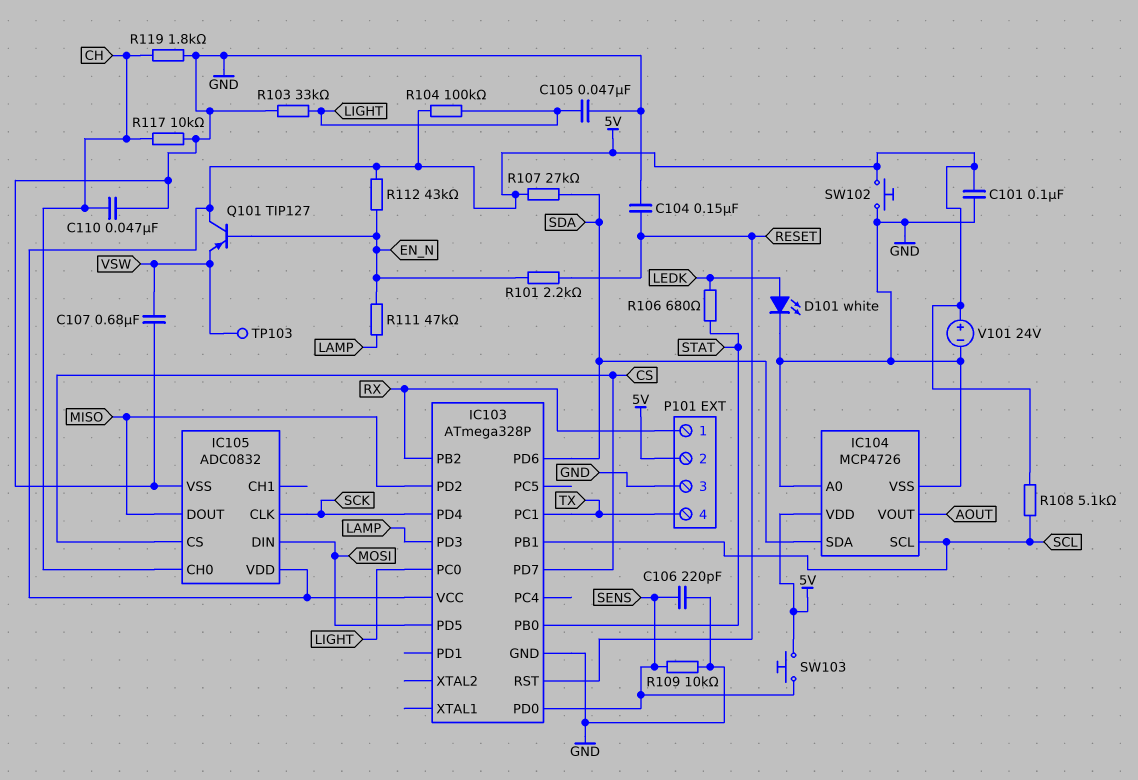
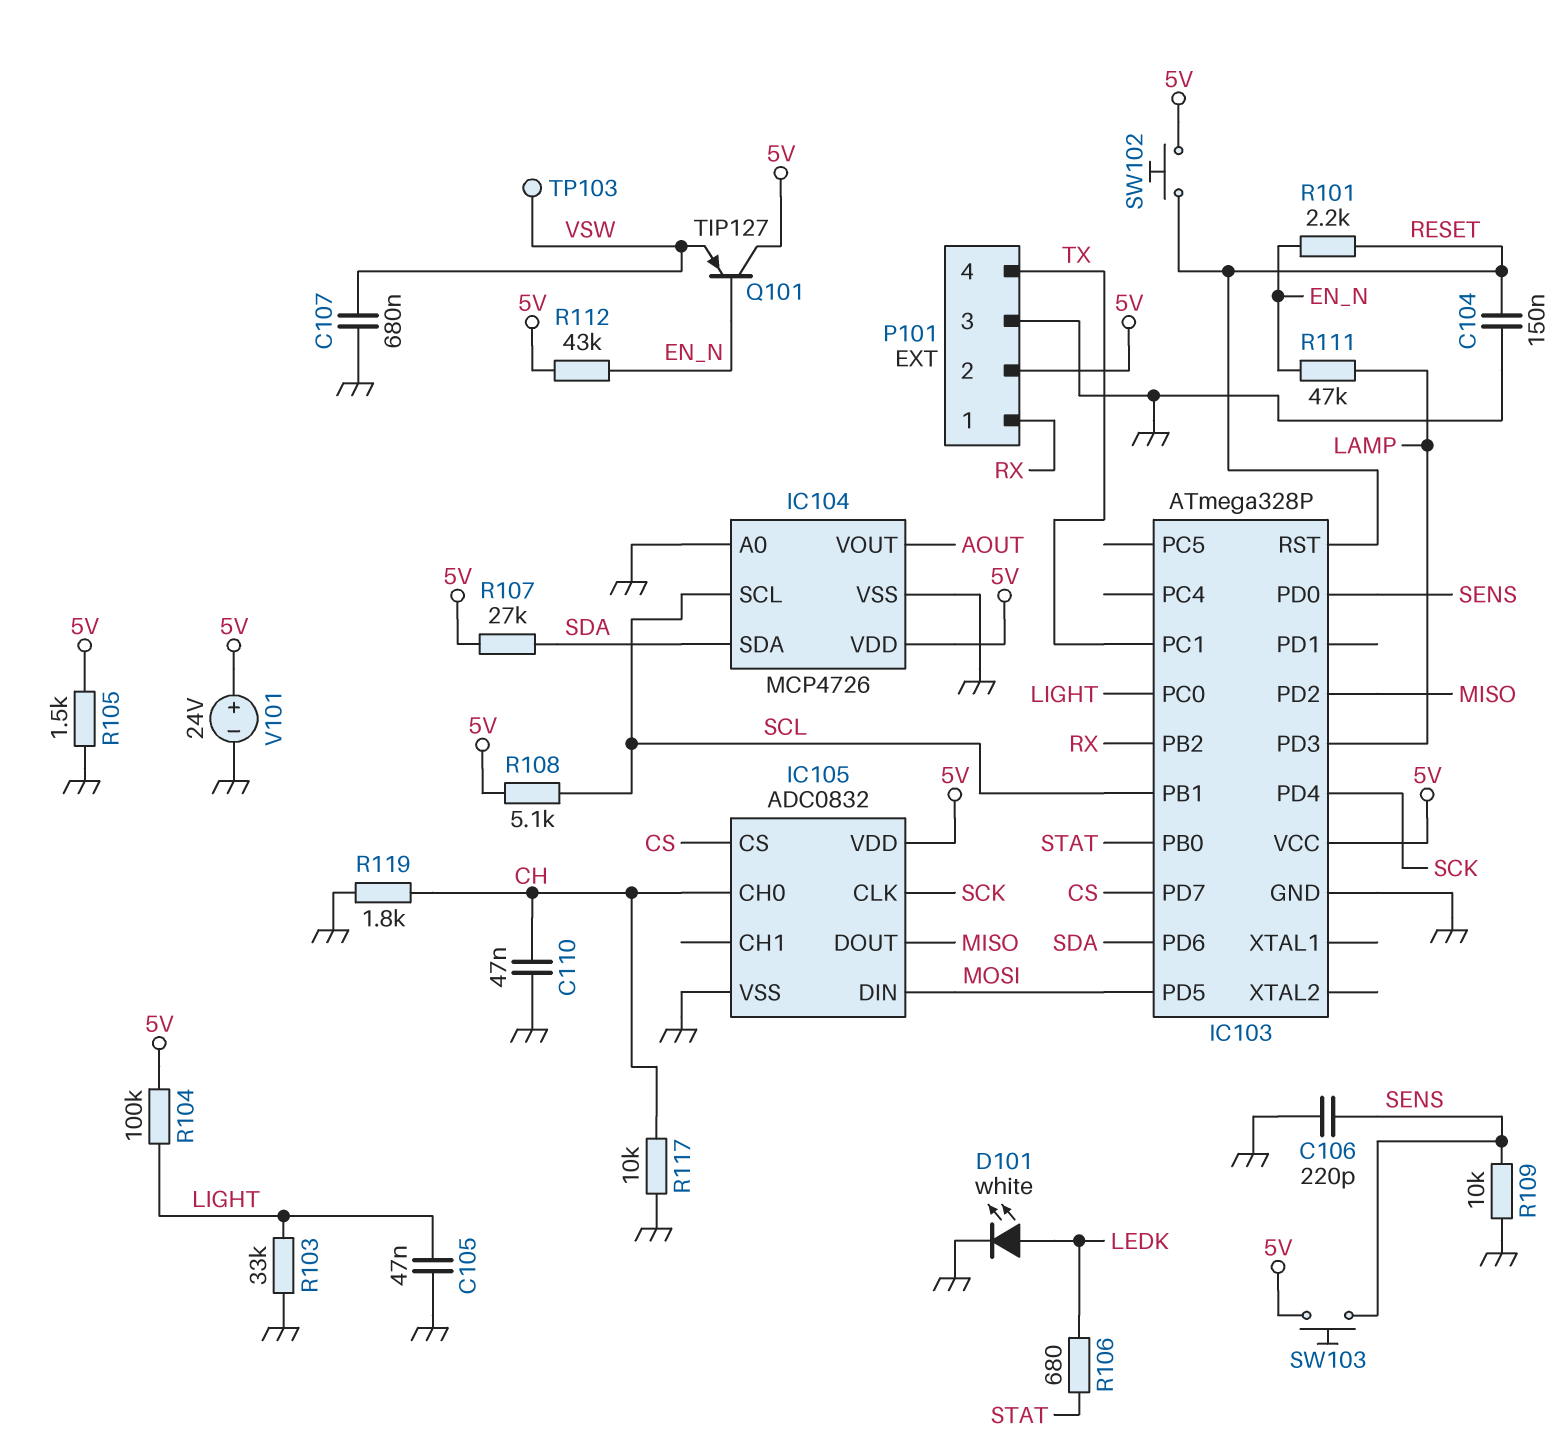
C101: 100nF (5V, GND) -> none
R105: none -> 1.5k (5V, GND)
SW102: button (5V, GND) -> button (5V, RESET)

